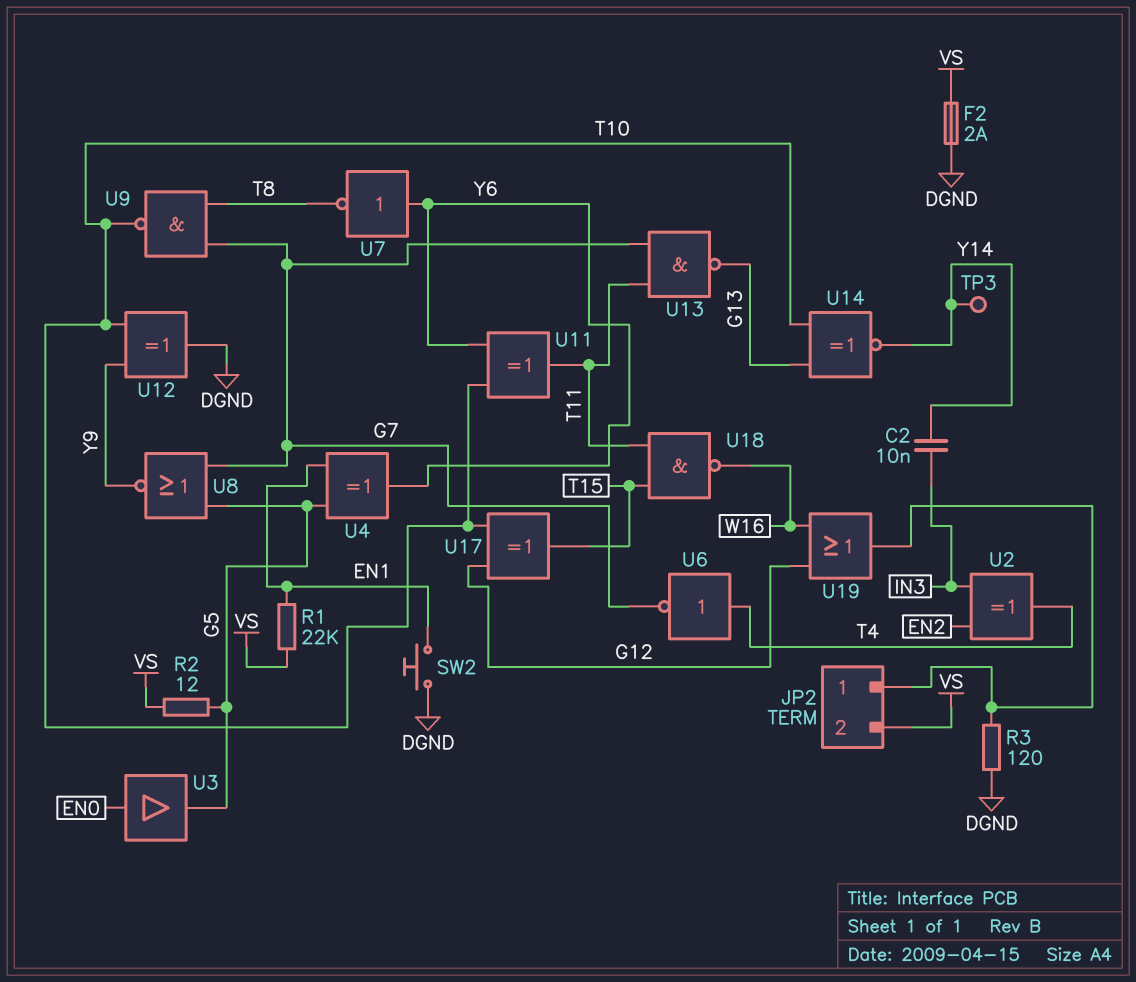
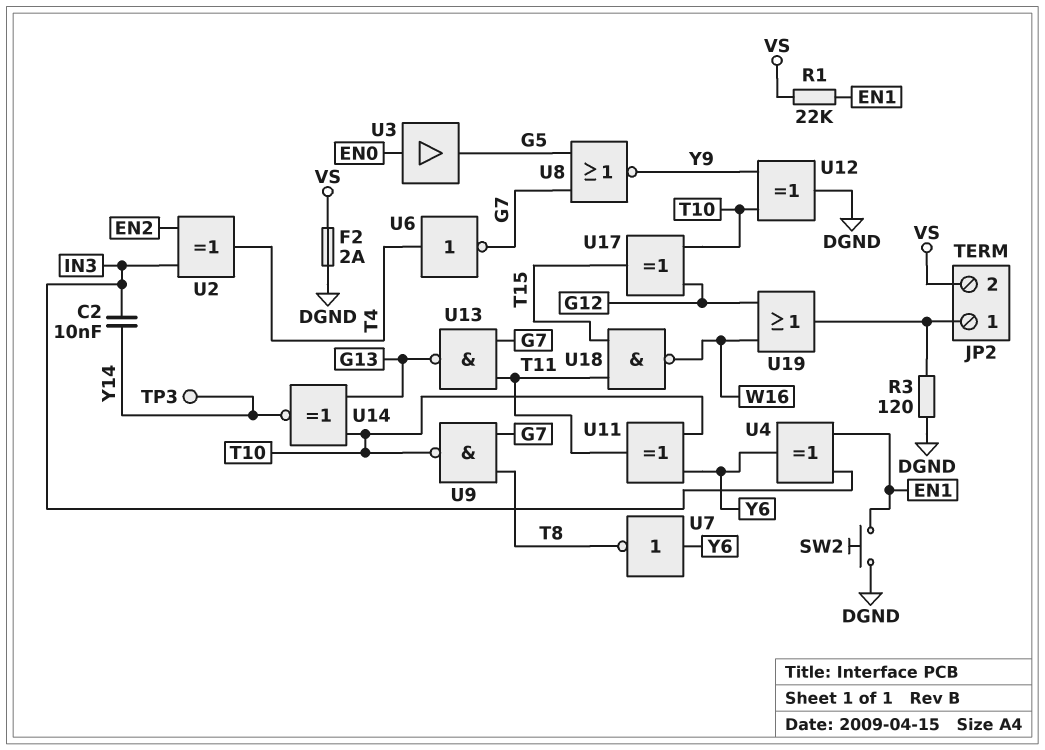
R2: 12 (G5, VS) -> none
U4: XOR (in EN1, in G5, out Y6) -> XOR (in EN1, in IN3, out Y6)

